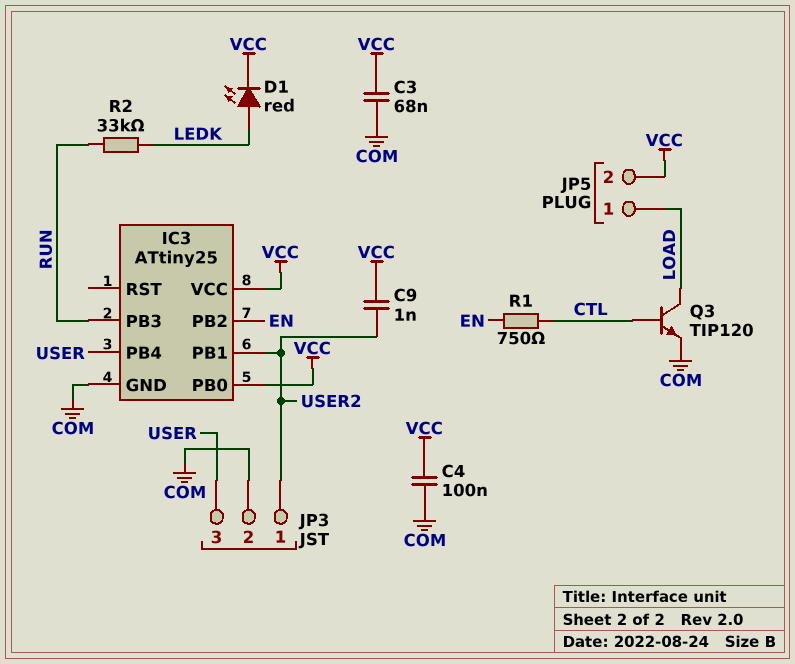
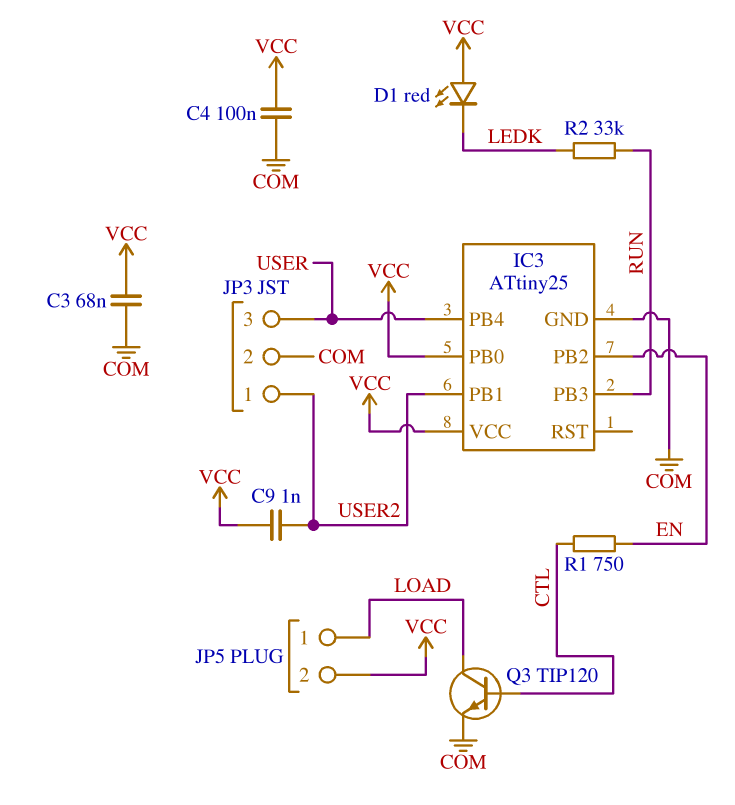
D1: LED red (A LEDK, K VCC) -> LED red (A VCC, K LEDK)

